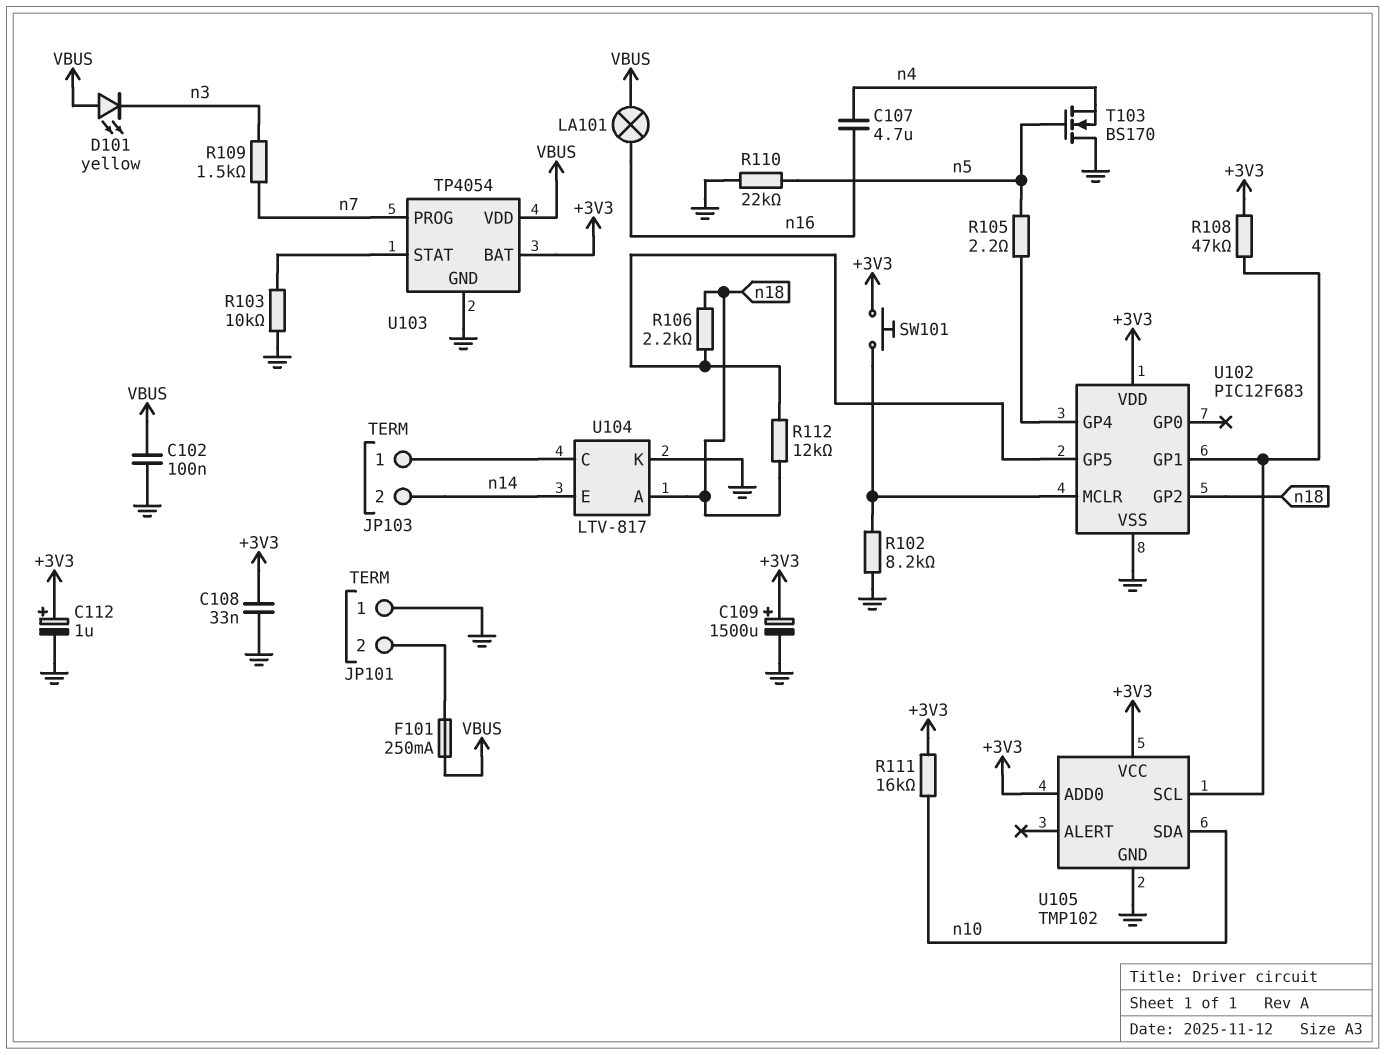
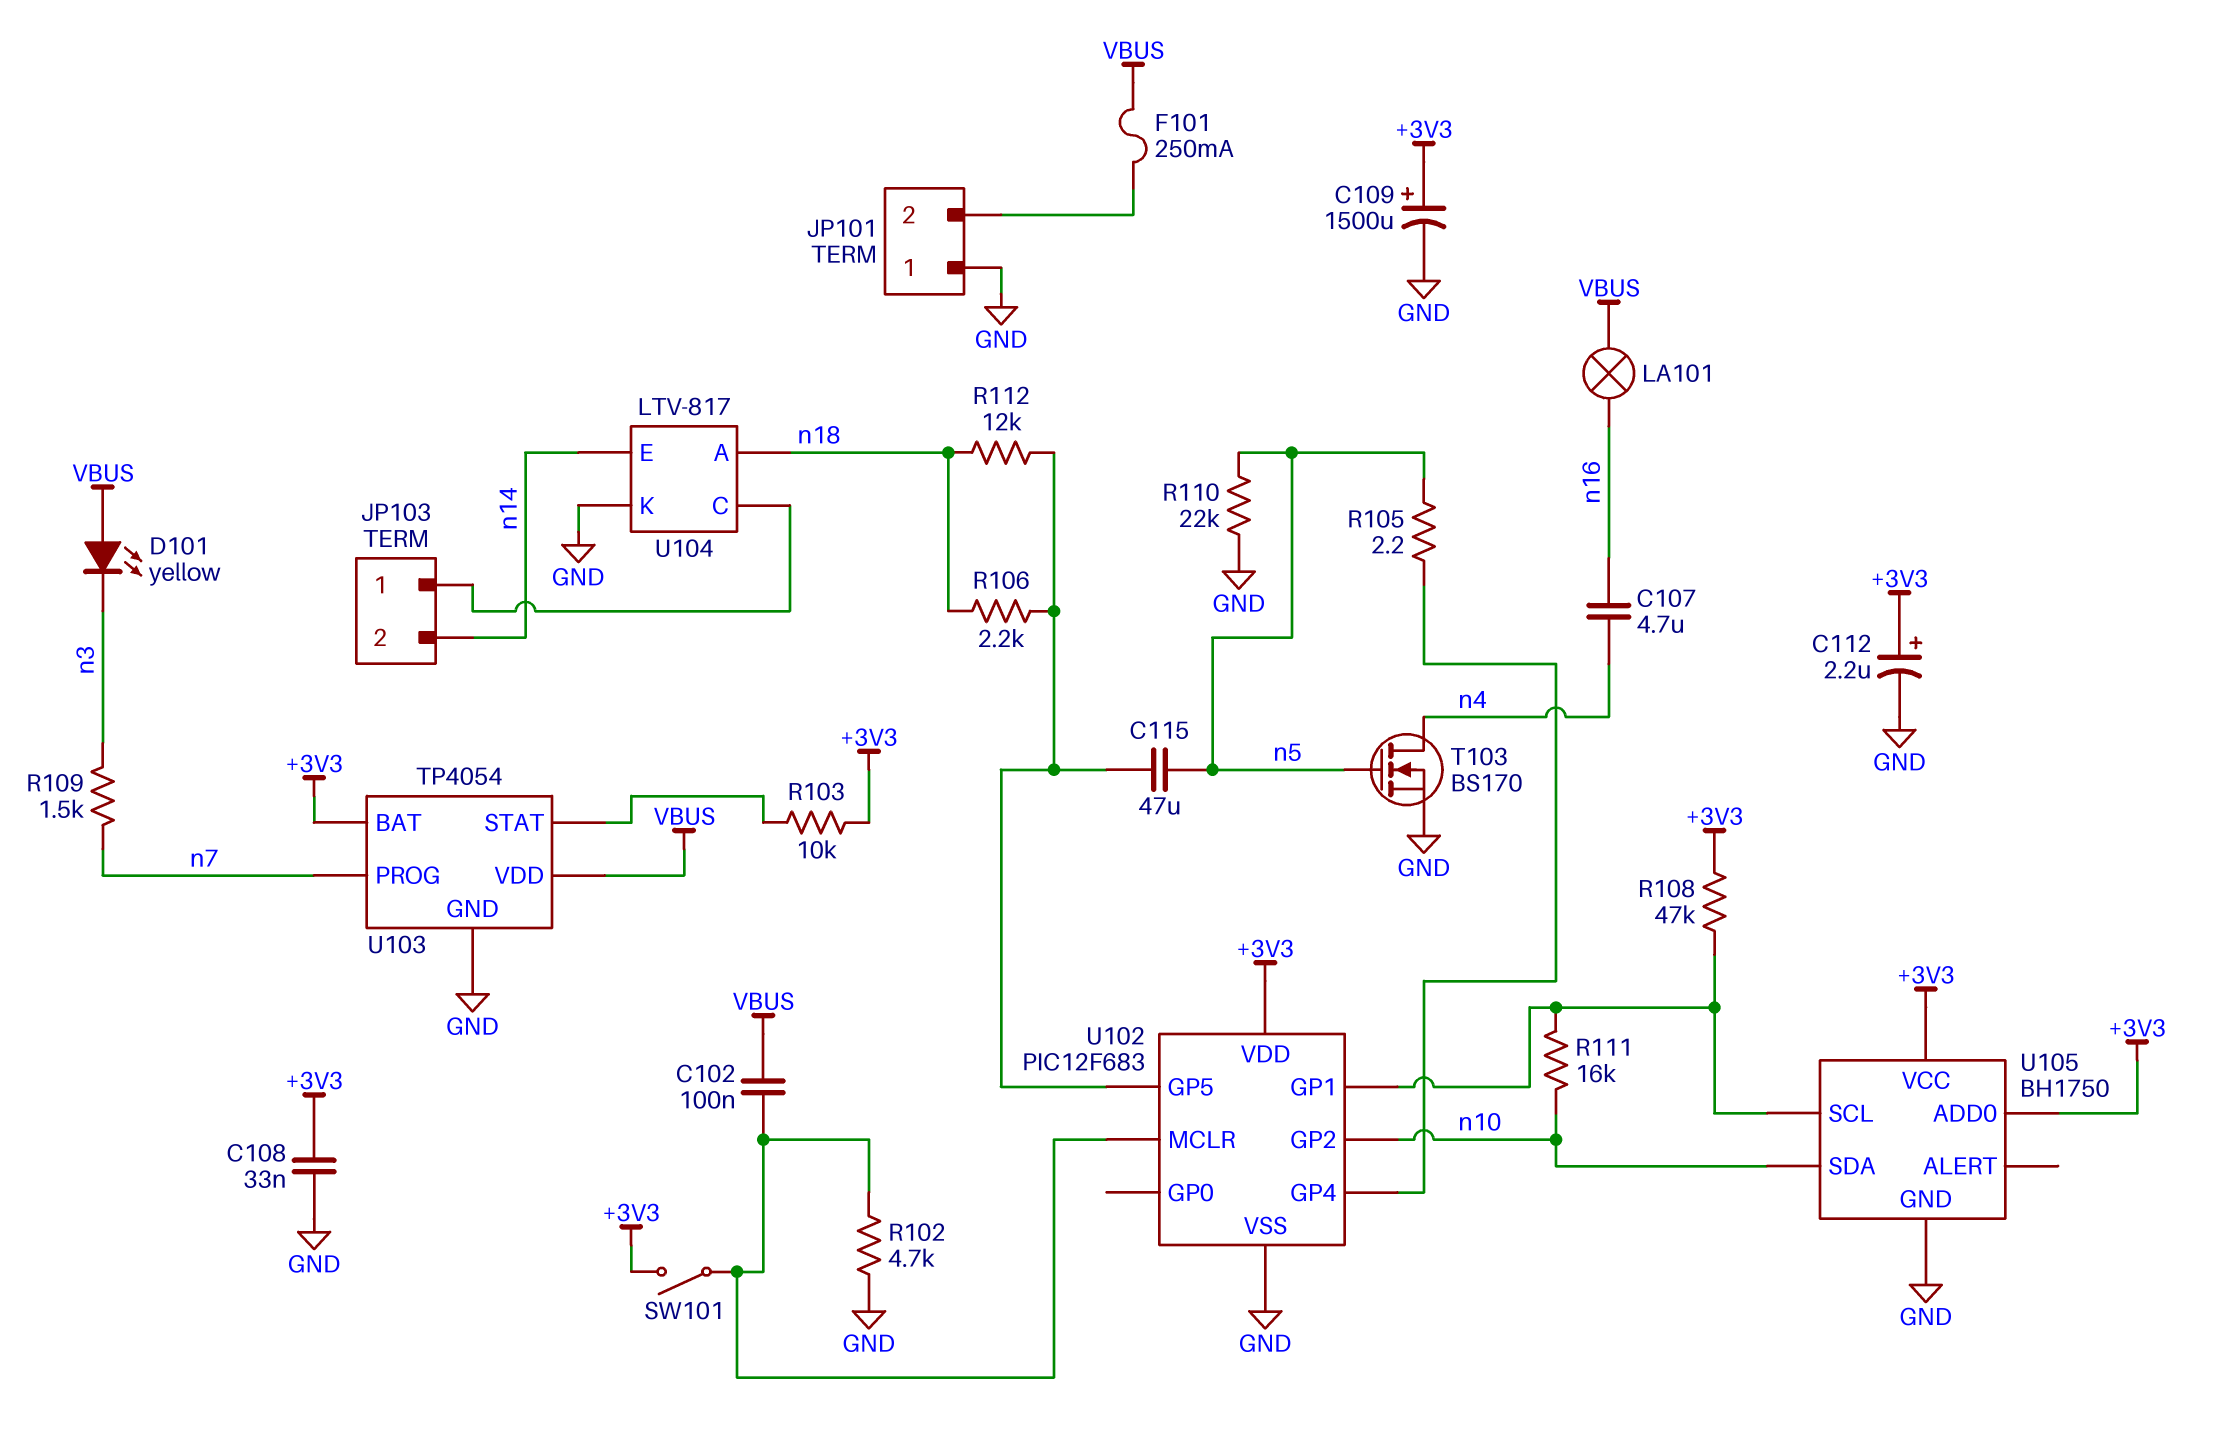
C102: 100nF (GND, VBUS) -> 100nF (U102/MCLR, VBUS)
C112: 1uF (plus +3V3, minus GND) -> 2.2uF (plus +3V3, minus GND)
C115: none -> 47uF (U102/GP5, n5)
R102: 8.2k (GND, U102/MCLR) -> 4.7k (GND, U102/MCLR)
R103: 10k (GND, U103/STAT) -> 10k (+3V3, U103/STAT)
R111: 16k (+3V3, n10) -> 16k (U102/GP1, n10)
SW101: button (+3V3, U102/MCLR) -> switch (+3V3, U102/MCLR)
T103: NMOS BS170 (G n5, D GND, S n4) -> NMOS BS170 (G n5, D n4, S GND)
U102 pin GP2: n18 -> n10
U105: TMP102 -> BH1750

